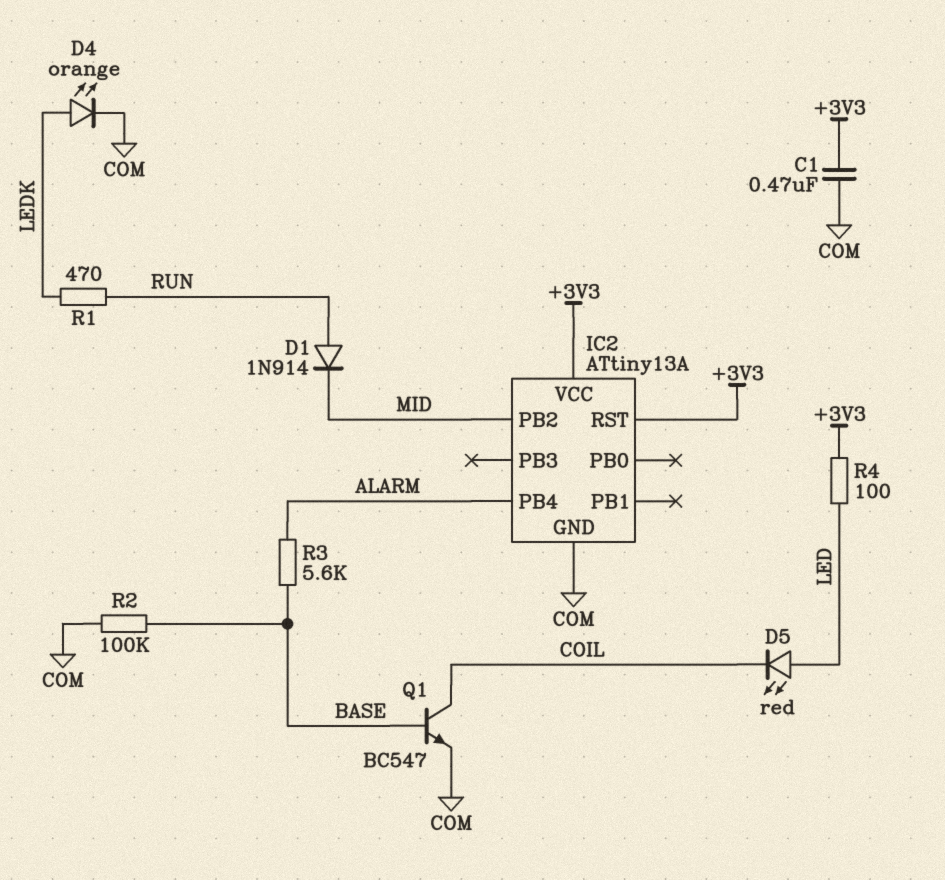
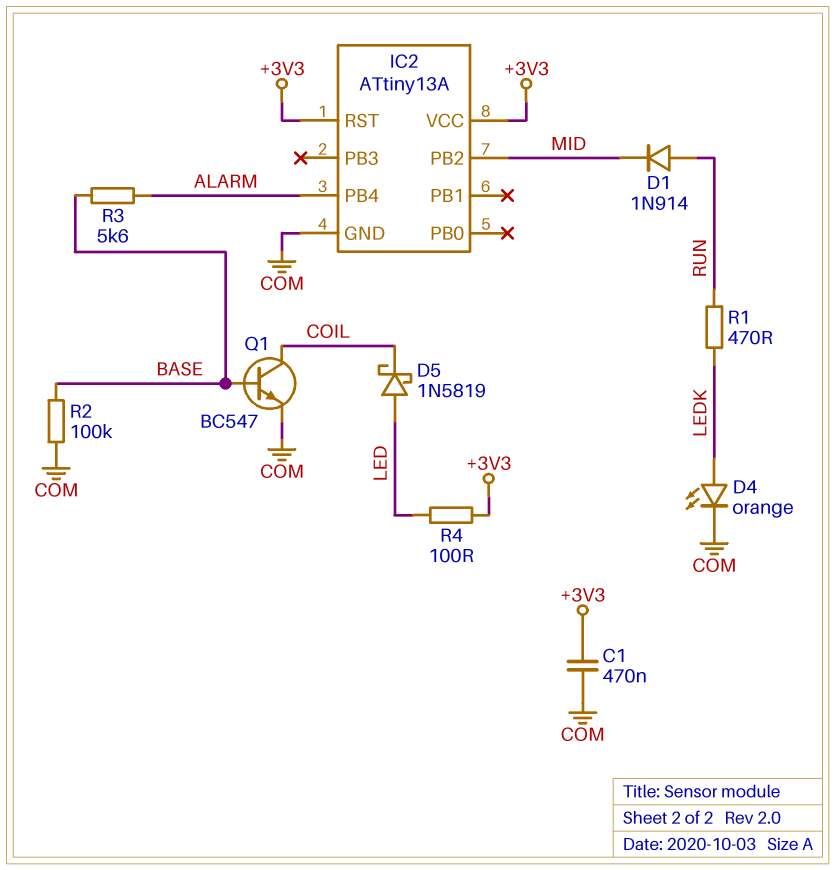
D5: LED red (A LED, K COIL) -> schottky 1N5819 (A LED, K COIL)

